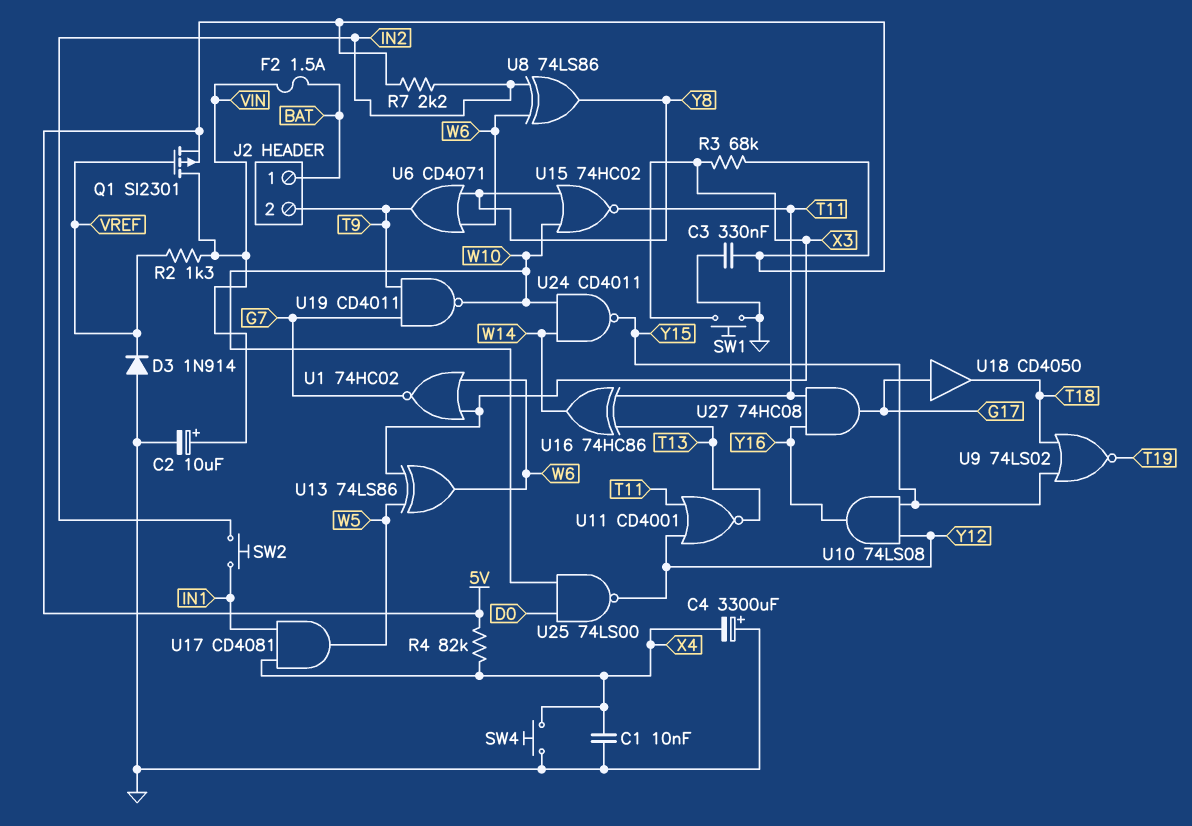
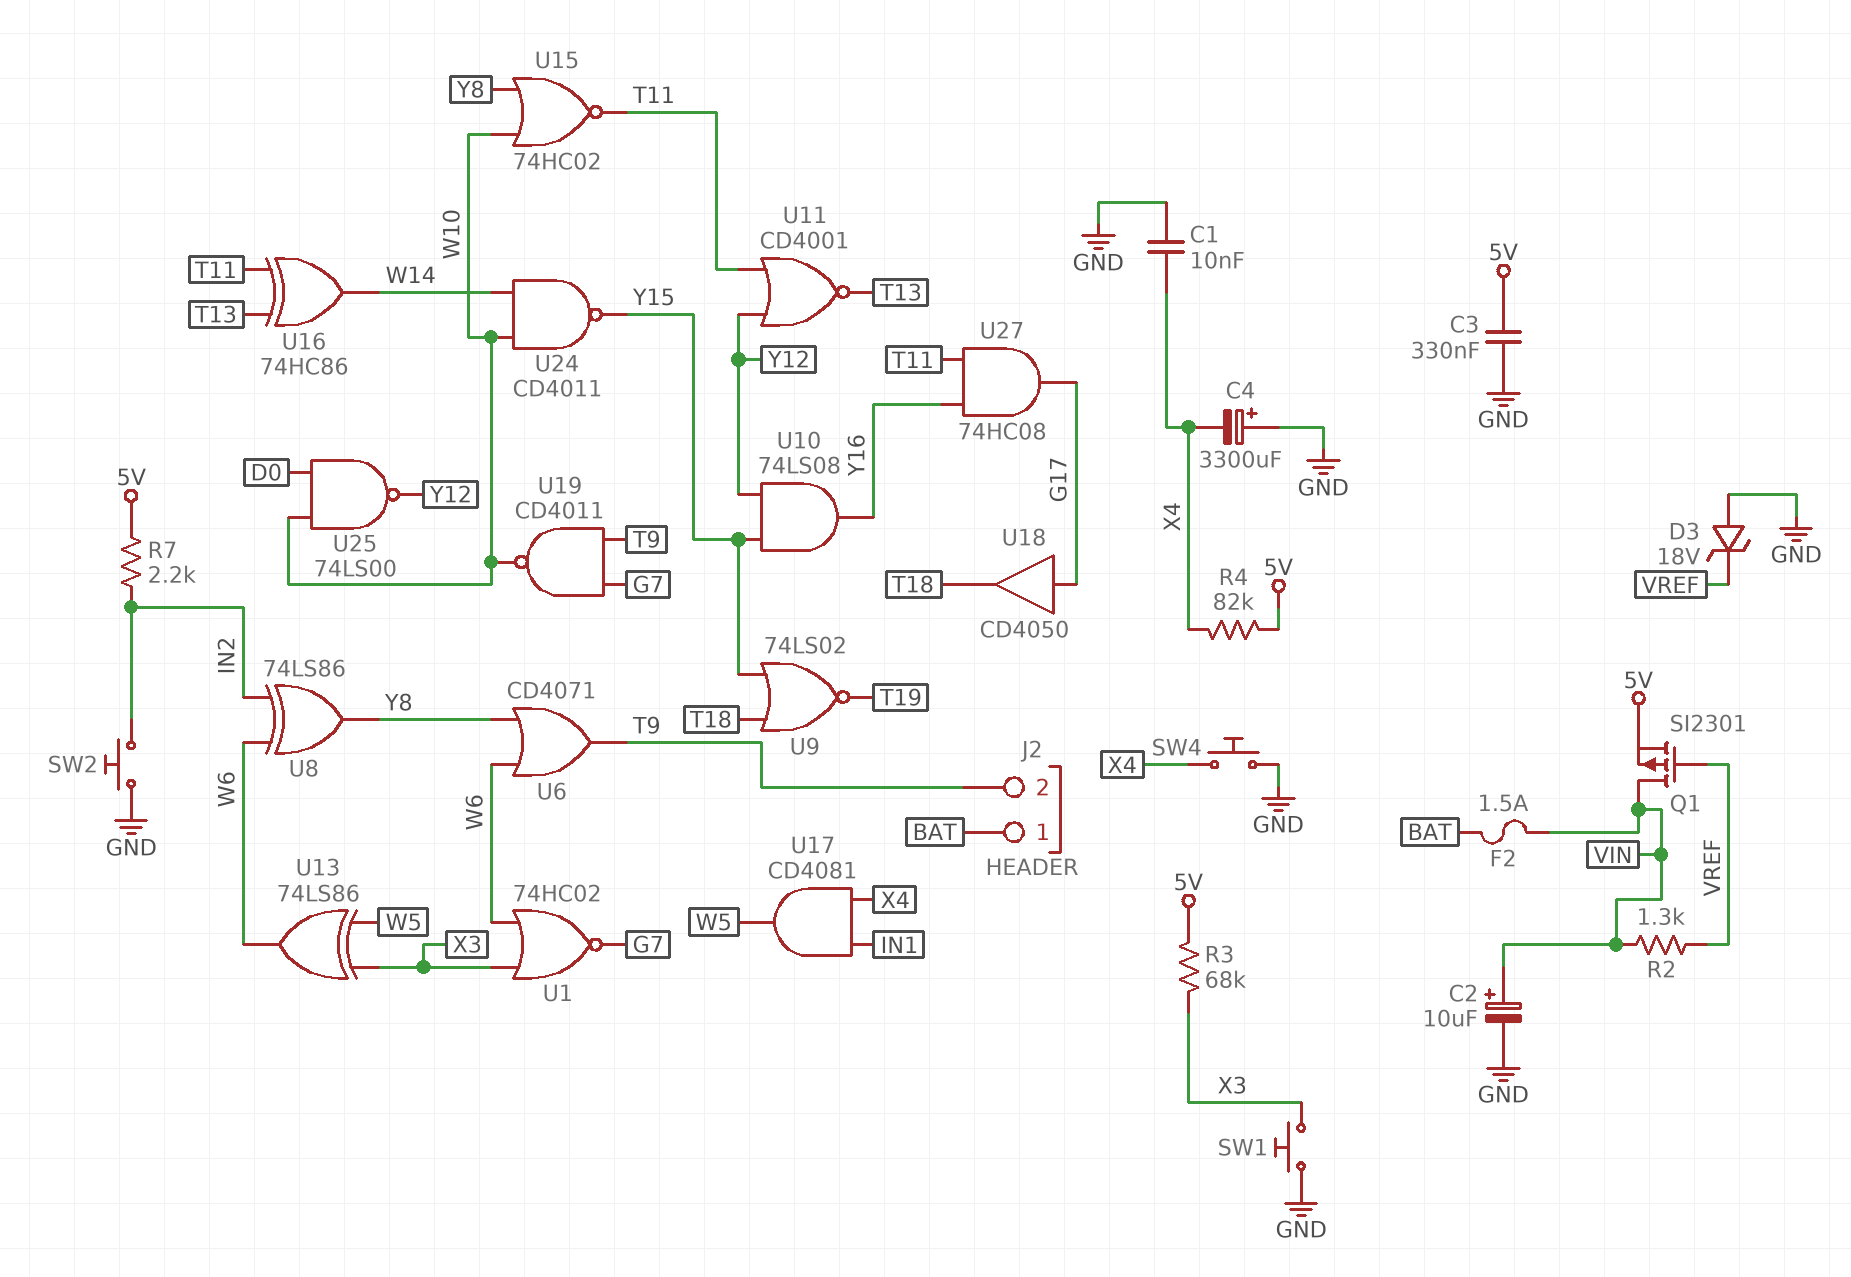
D3: diode 1N914 (A GND, K VREF) -> zener 18V (A GND, K VREF)
SW2: button (IN1, IN2) -> button (GND, IN2)

